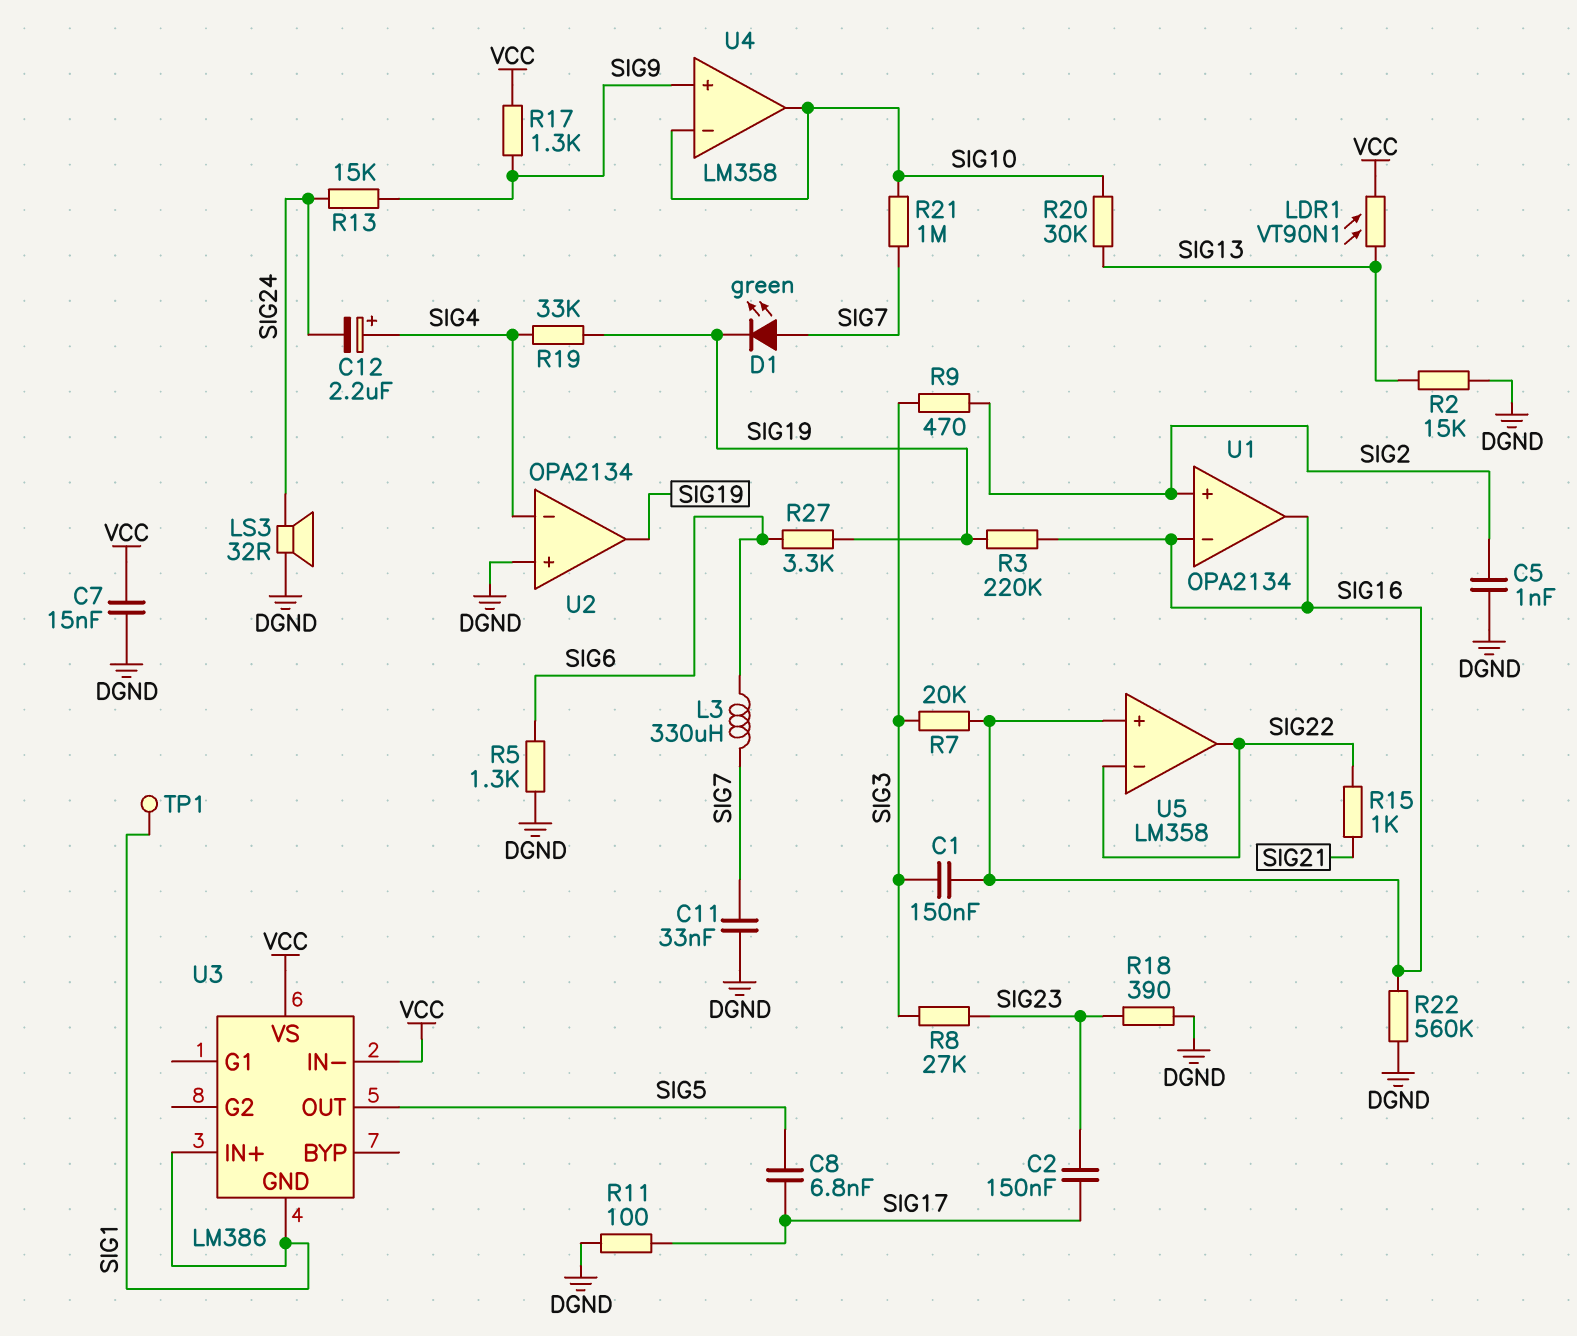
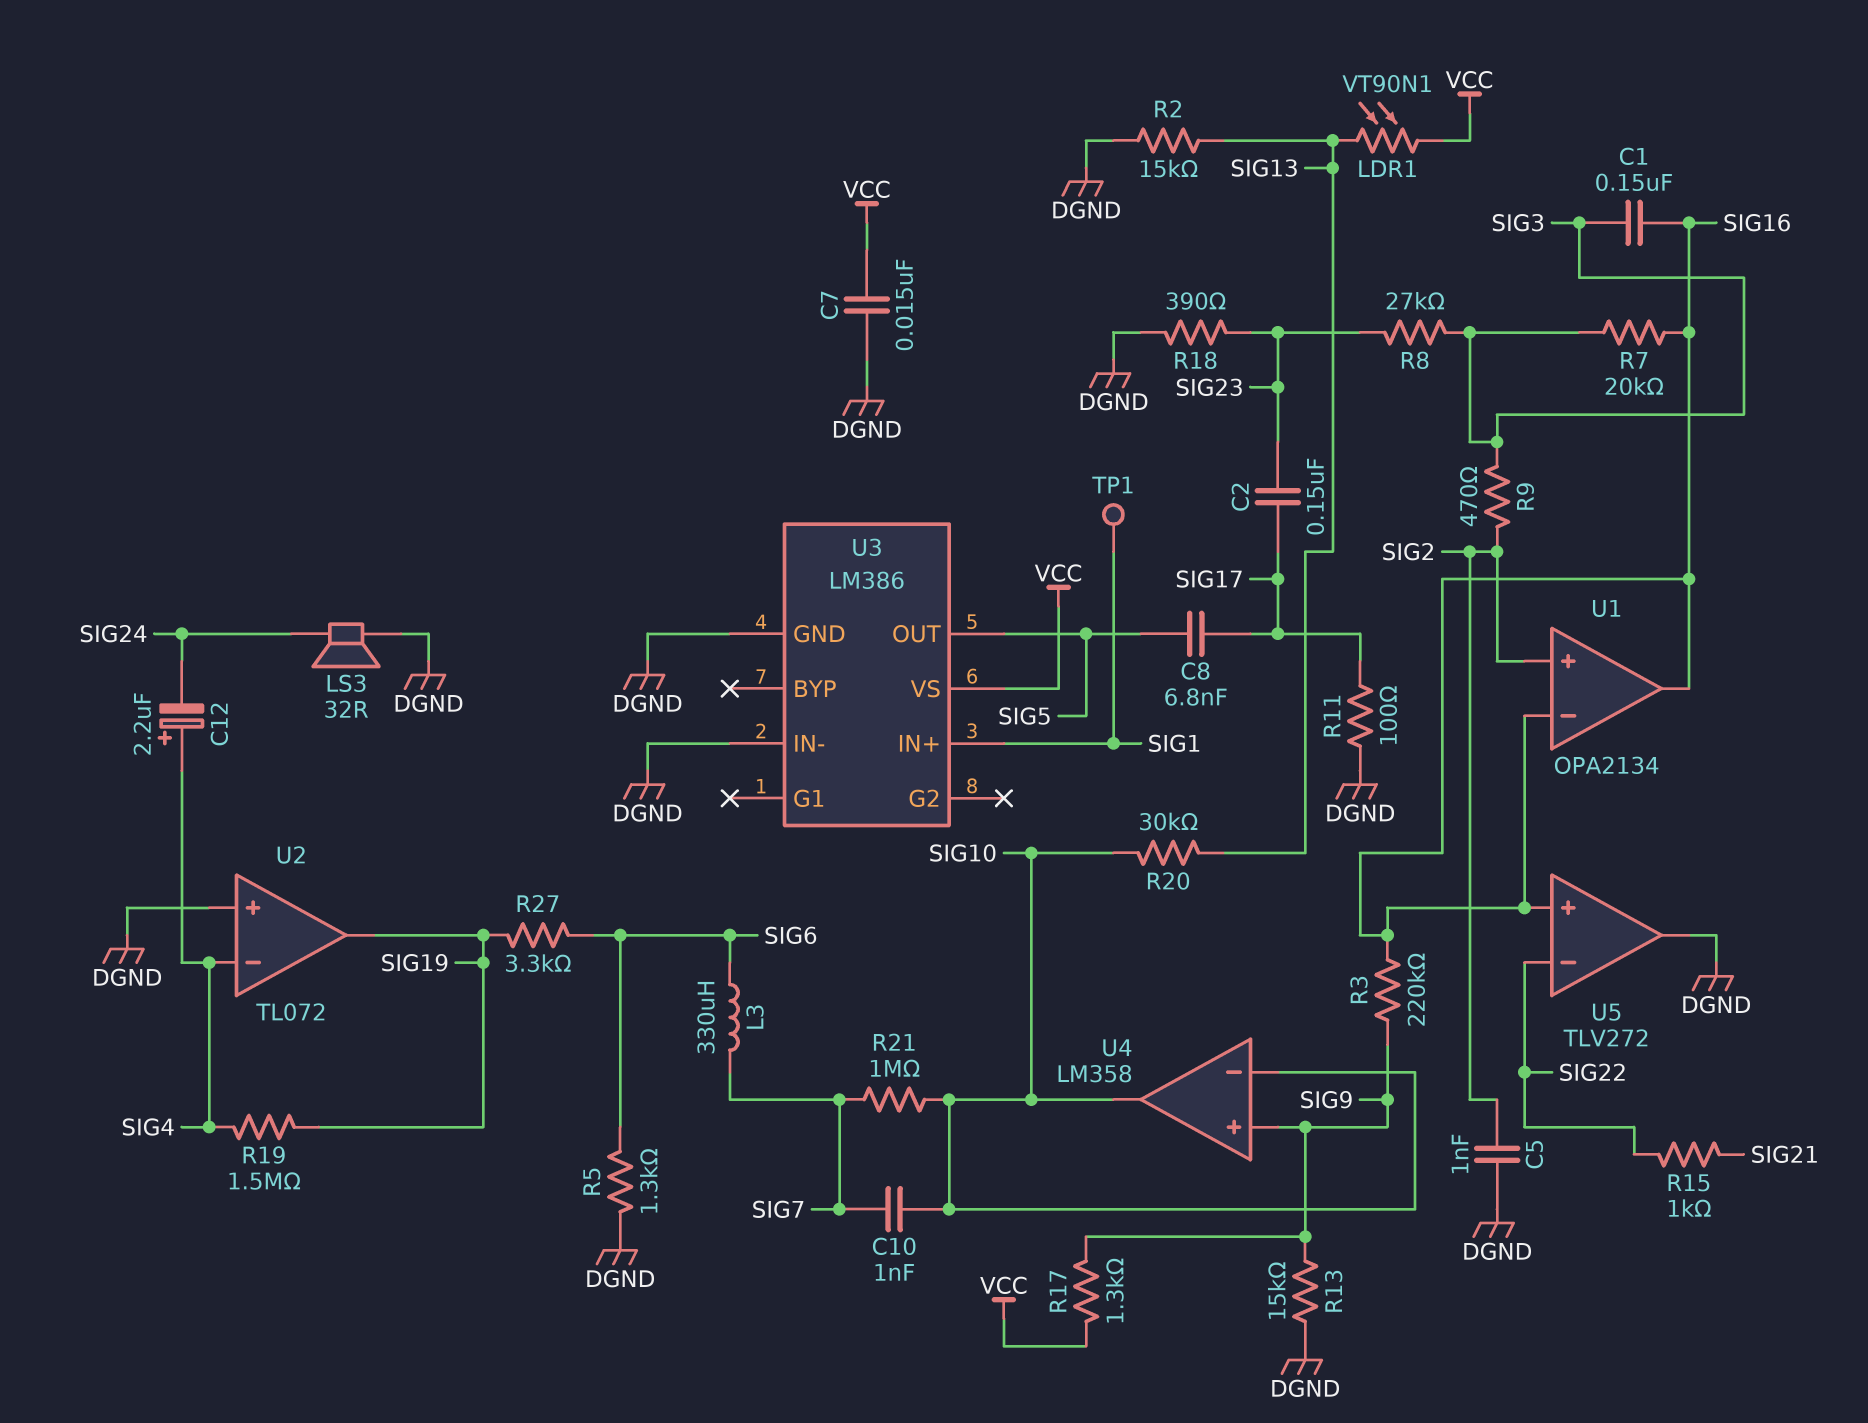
C10: none -> 1nF (SIG7, SIG10)
C11: 33nF (DGND, SIG7) -> none
D1: LED green (A SIG7, K SIG19) -> none
R3: 220k (SIG16, SIG19) -> 220k (SIG9, SIG16)
R13: 15k (SIG9, SIG24) -> 15k (DGND, SIG9)
R19: 33k (SIG4, SIG19) -> 1.5M (SIG4, SIG19)
R22: 560k (DGND, SIG16) -> none
U2: OPA2134 -> TL072
U3 pin GND: SIG1 -> DGND
U3 pin IN-: VCC -> DGND
U5: LM358 -> TLV272
U5 pin out: SIG22 -> DGND

